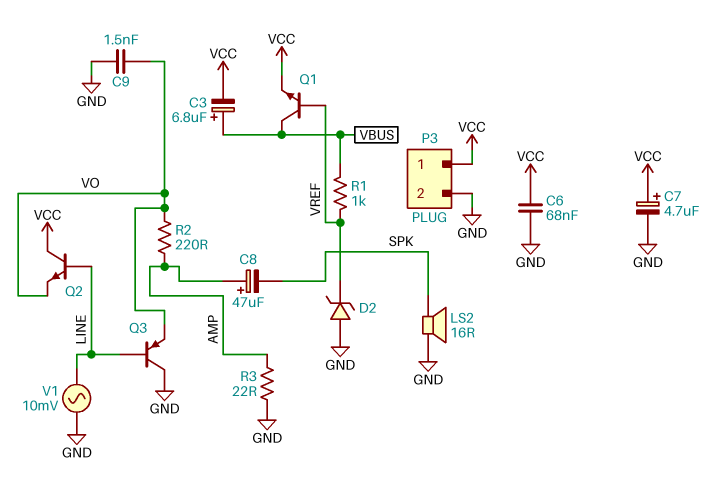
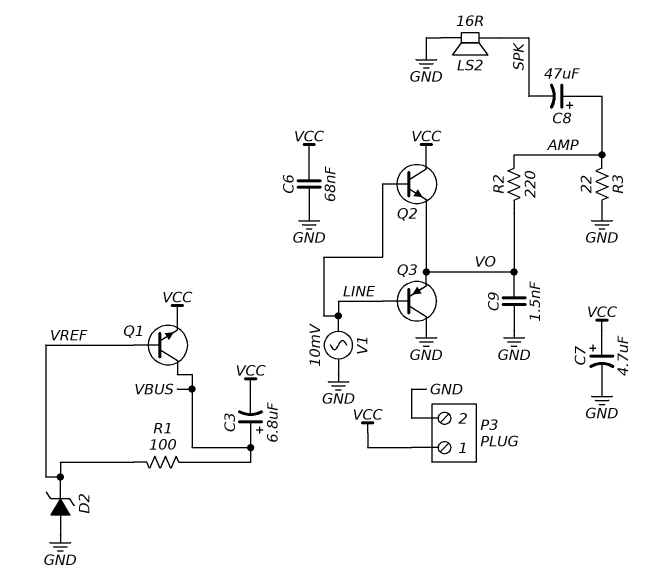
R1: 1k (VBUS, VREF) -> 100 (VBUS, VREF)

